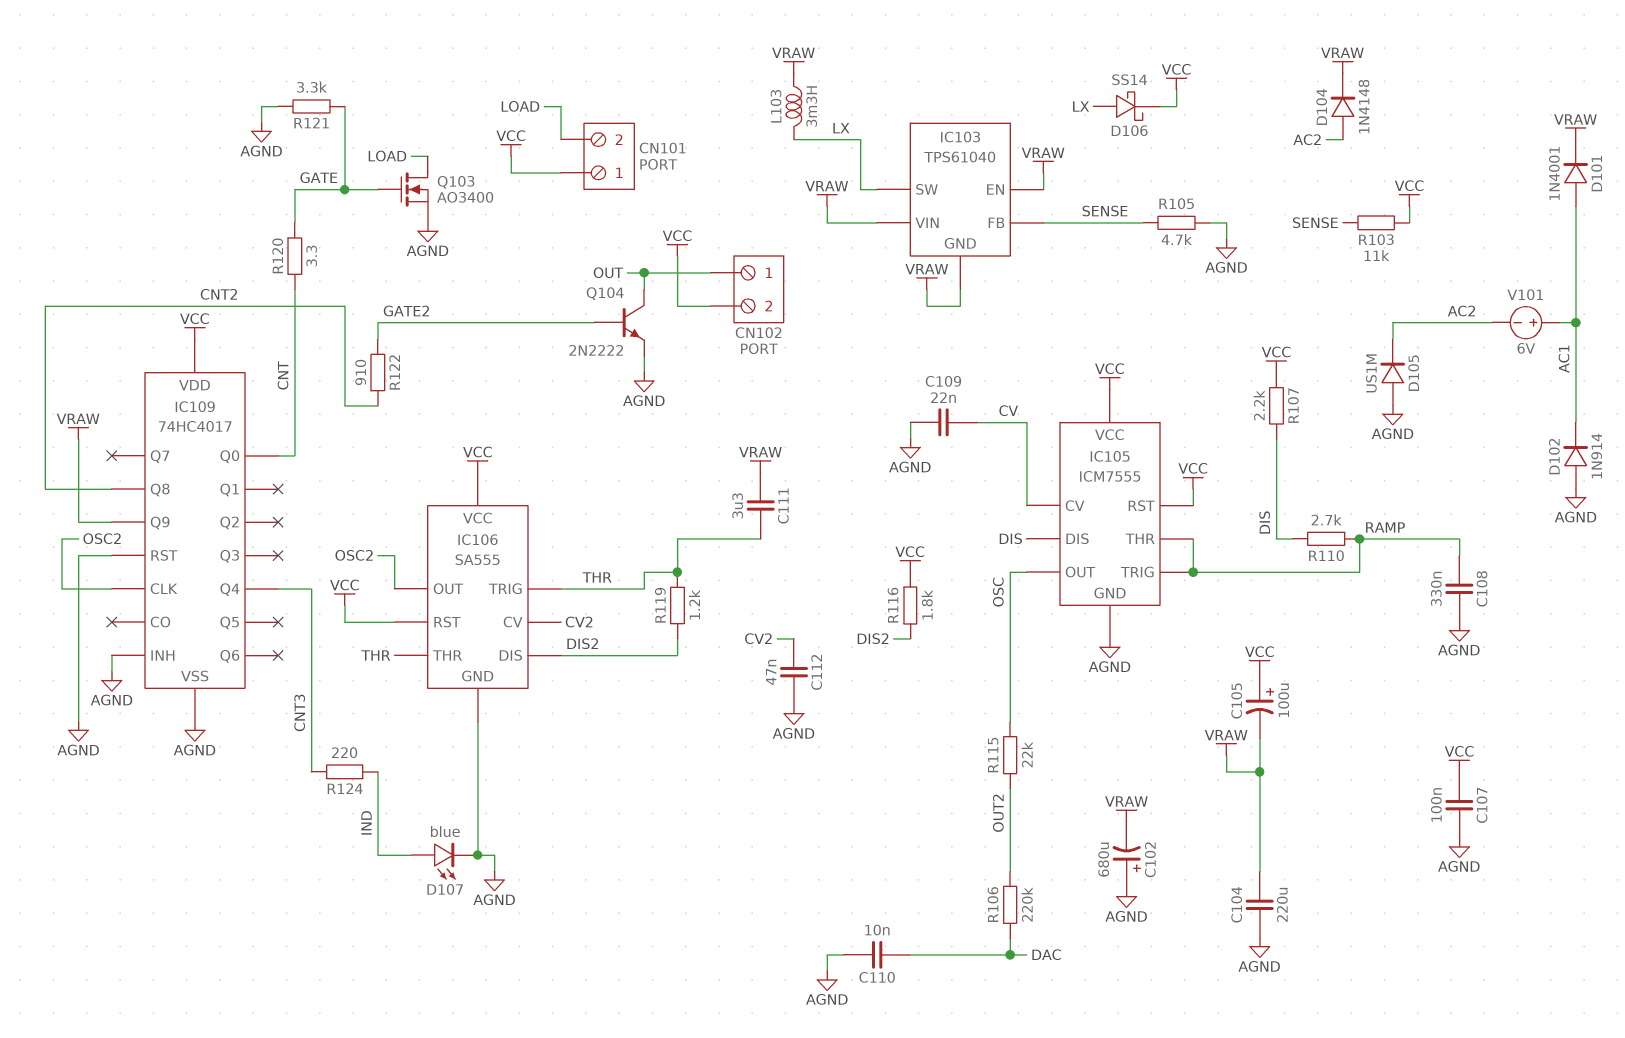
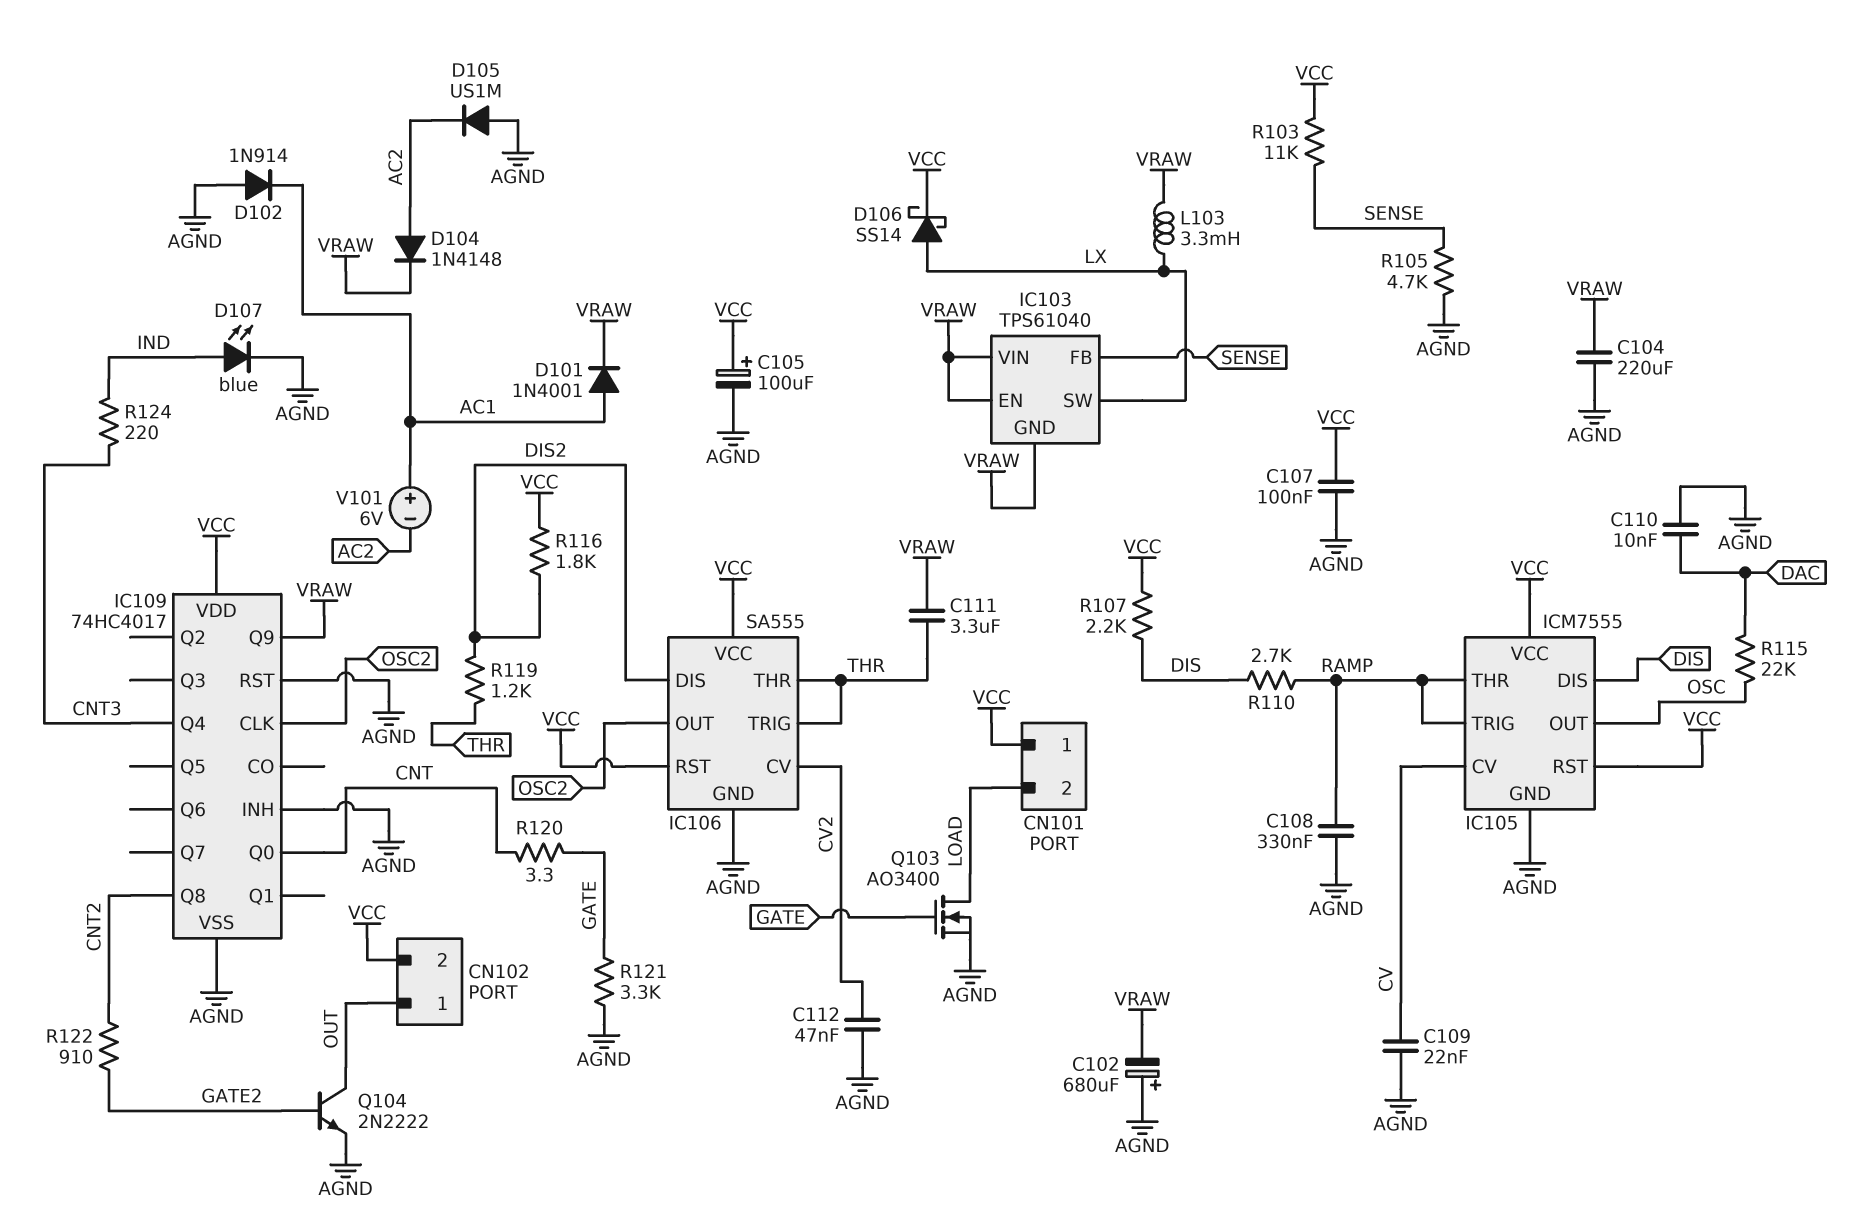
C105: 100uF (plus VCC, minus VRAW) -> 100uF (plus VCC, minus AGND)
R106: 220k (DAC, OUT2) -> none
R115: 22k (OSC, OUT2) -> 22k (DAC, OSC)

